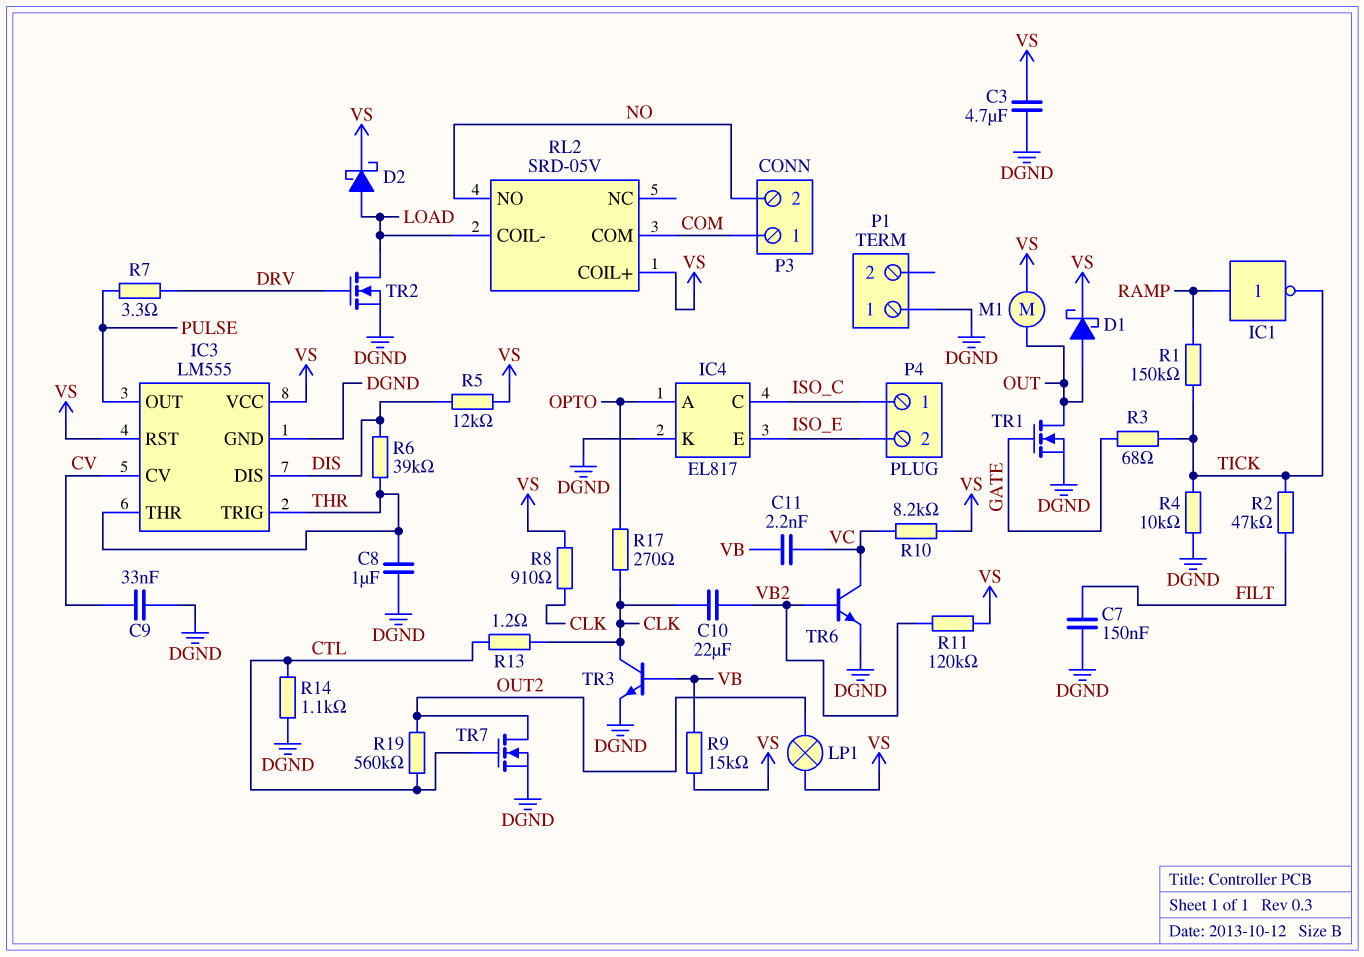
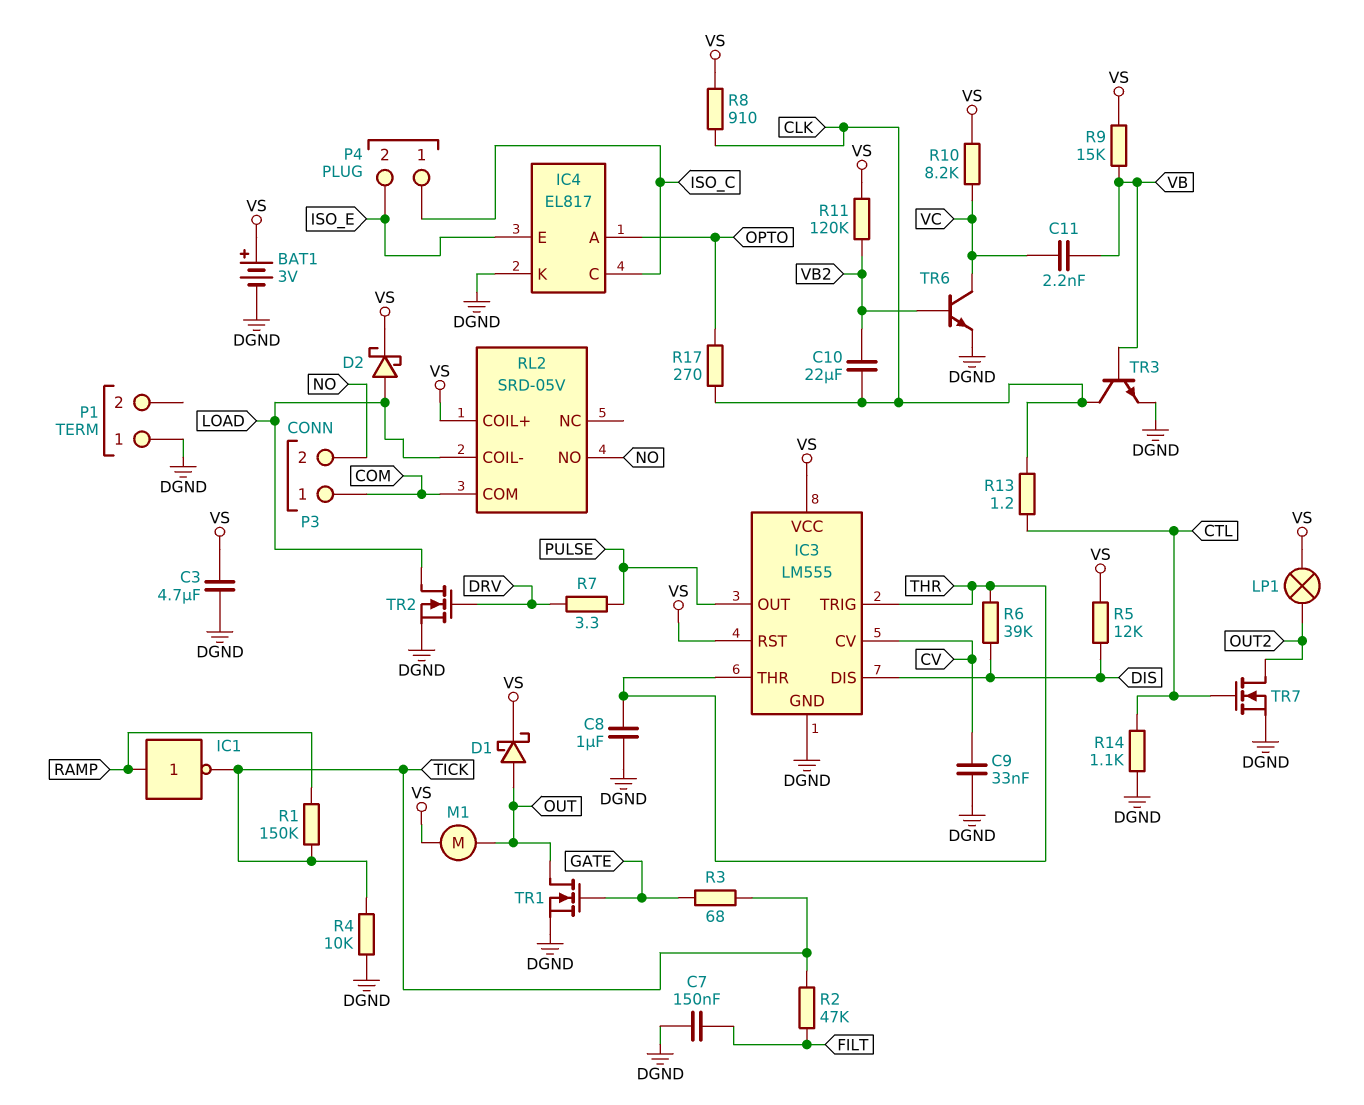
BAT1: none -> 3V (plus VS, minus DGND)
R19: 560k (CTL, OUT2) -> none

